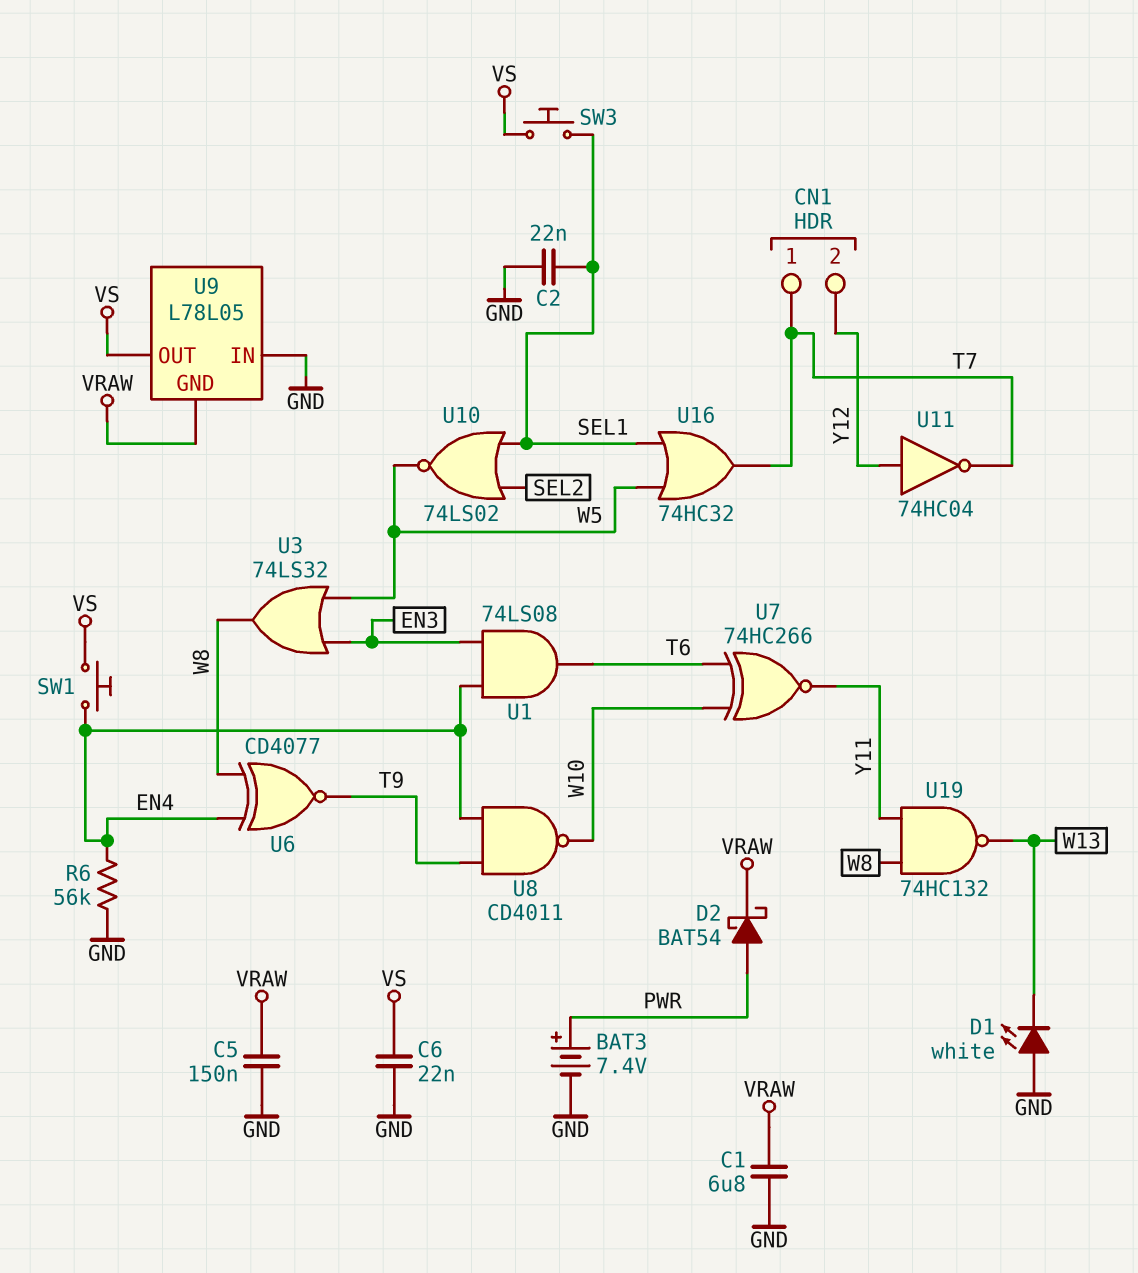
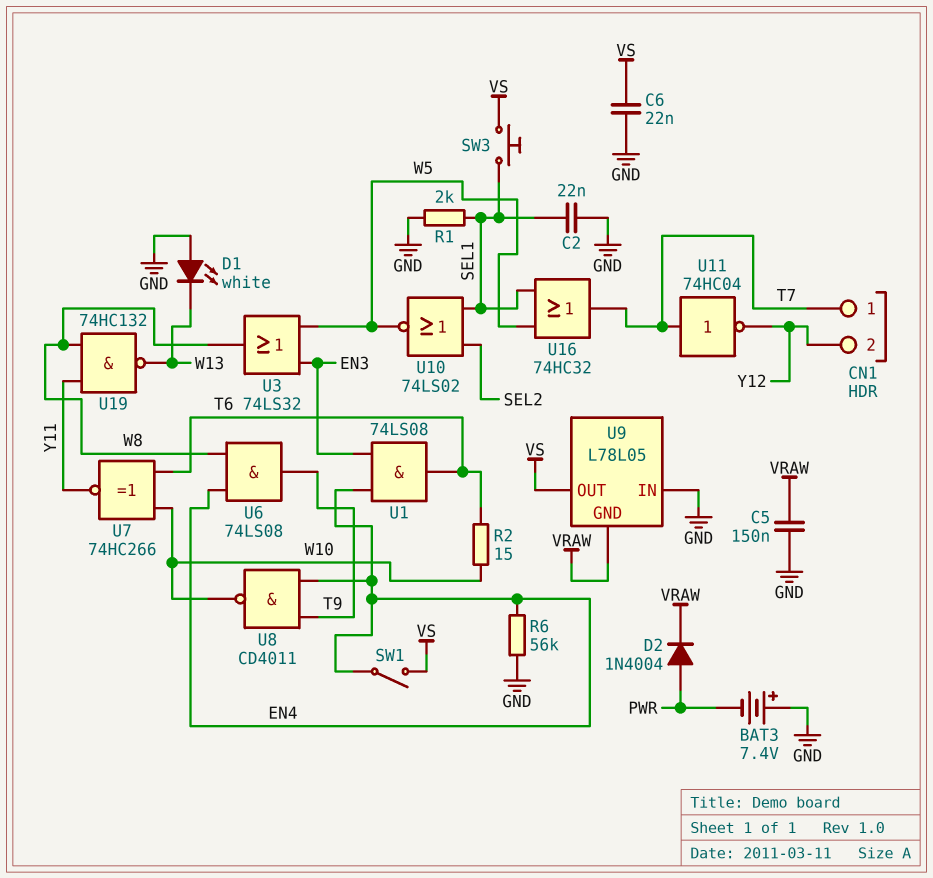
BAT3: 7.4V (plus PWR, minus GND) -> 7.4V (plus GND, minus PWR)
C1: 6.8uF (GND, VRAW) -> none
D2: schottky BAT54 (A PWR, K VRAW) -> diode 1N4004 (A PWR, K VRAW)
R1: none -> 2k (GND, SEL1)
R2: none -> 15 (T6, W10)
SW1: button (EN4, VS) -> switch (EN4, VS)
U6: XNOR CD4077 (in EN4, in W8, out T9) -> AND 74LS08 (in EN4, in W8, out T9)
U11: NOT 74HC04 (in Y12, out T7) -> NOT 74HC04 (in T7, out Y12)

